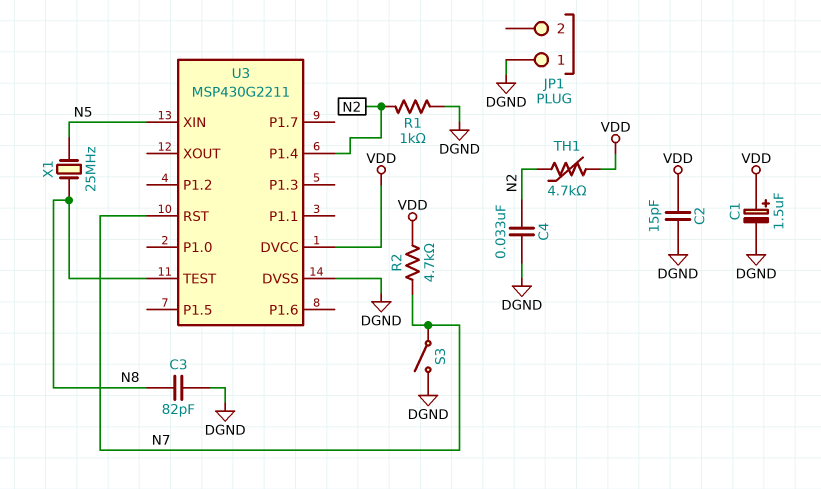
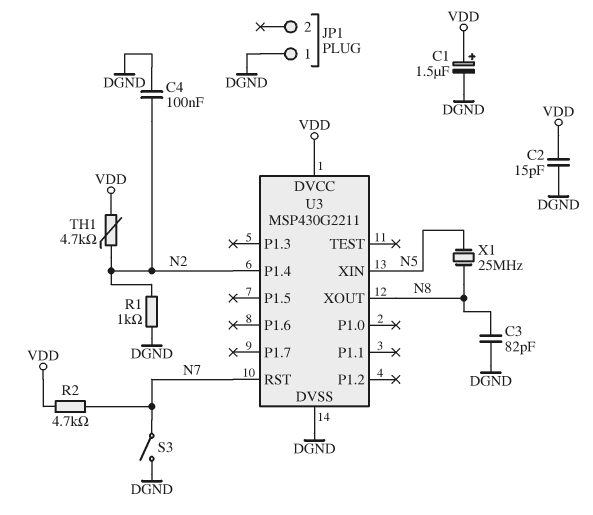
C4: 33nF (DGND, N2) -> 100nF (DGND, N2)
U3 pin TEST: N8 -> none
U3 pin XOUT: none -> N8

